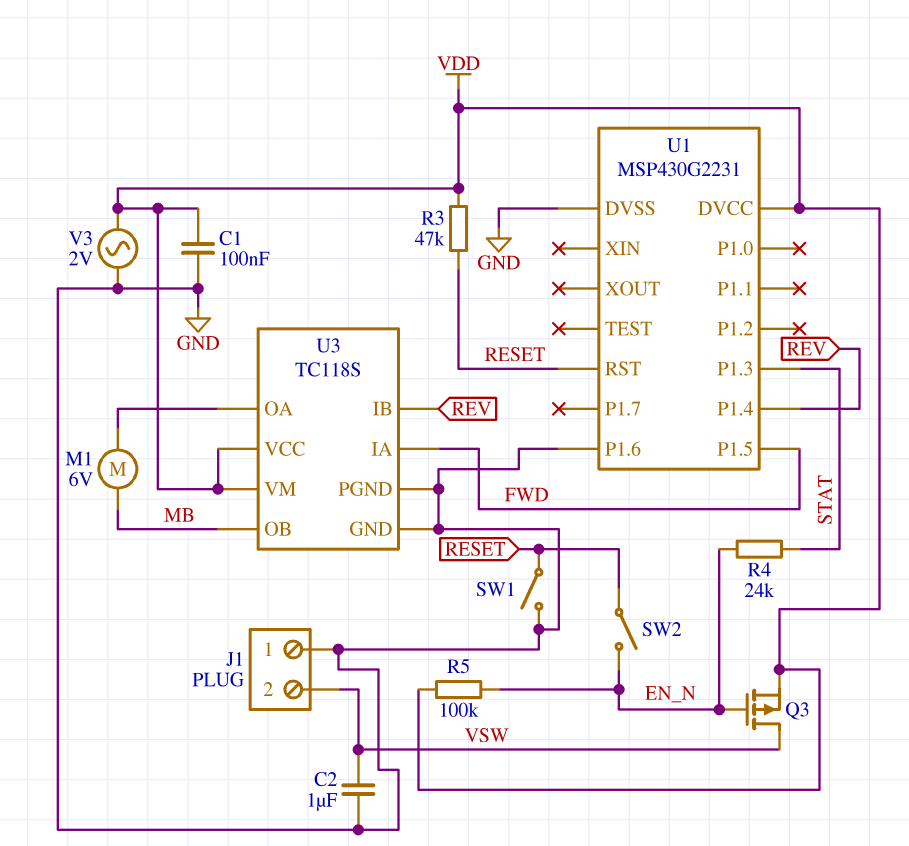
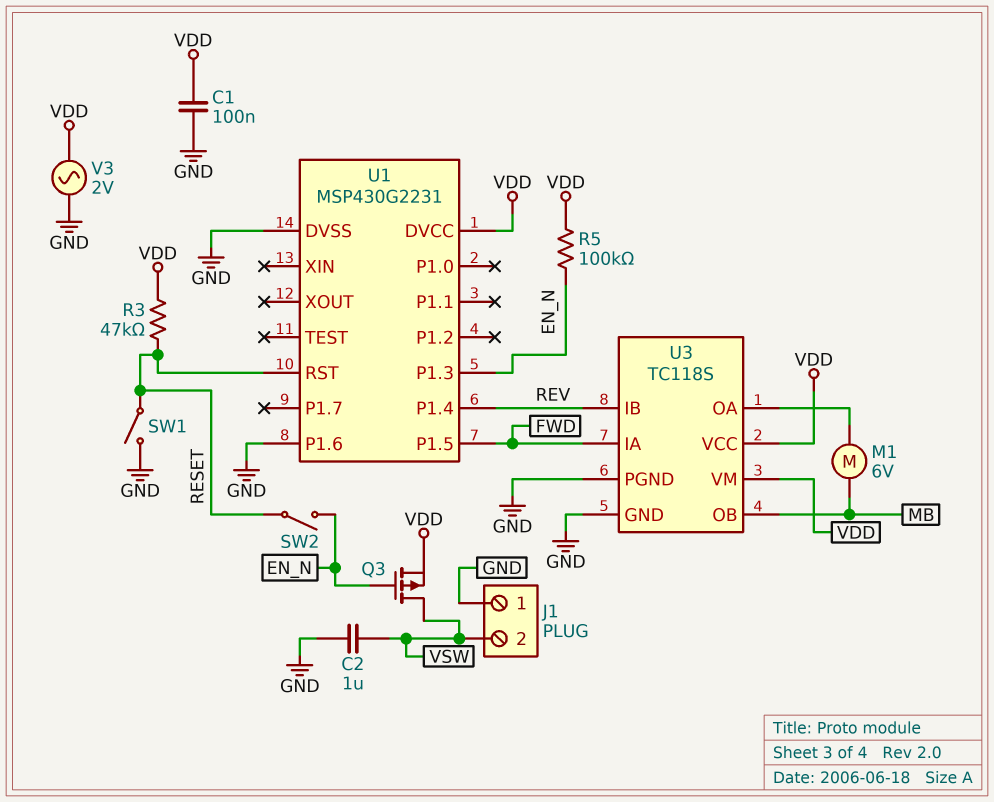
R4: 24k (EN_N, STAT) -> none
U1 pin P1.3: STAT -> EN_N

